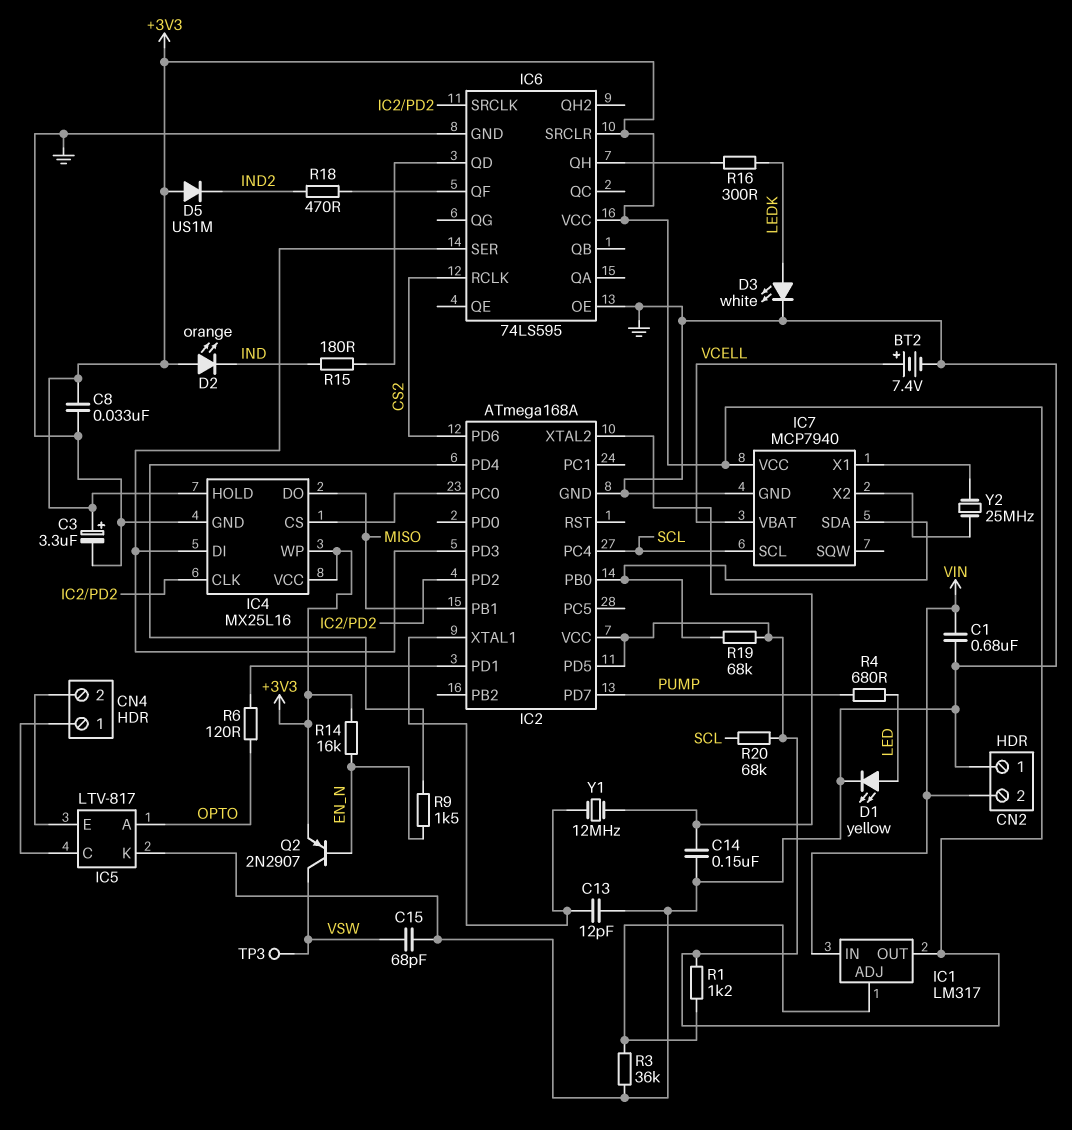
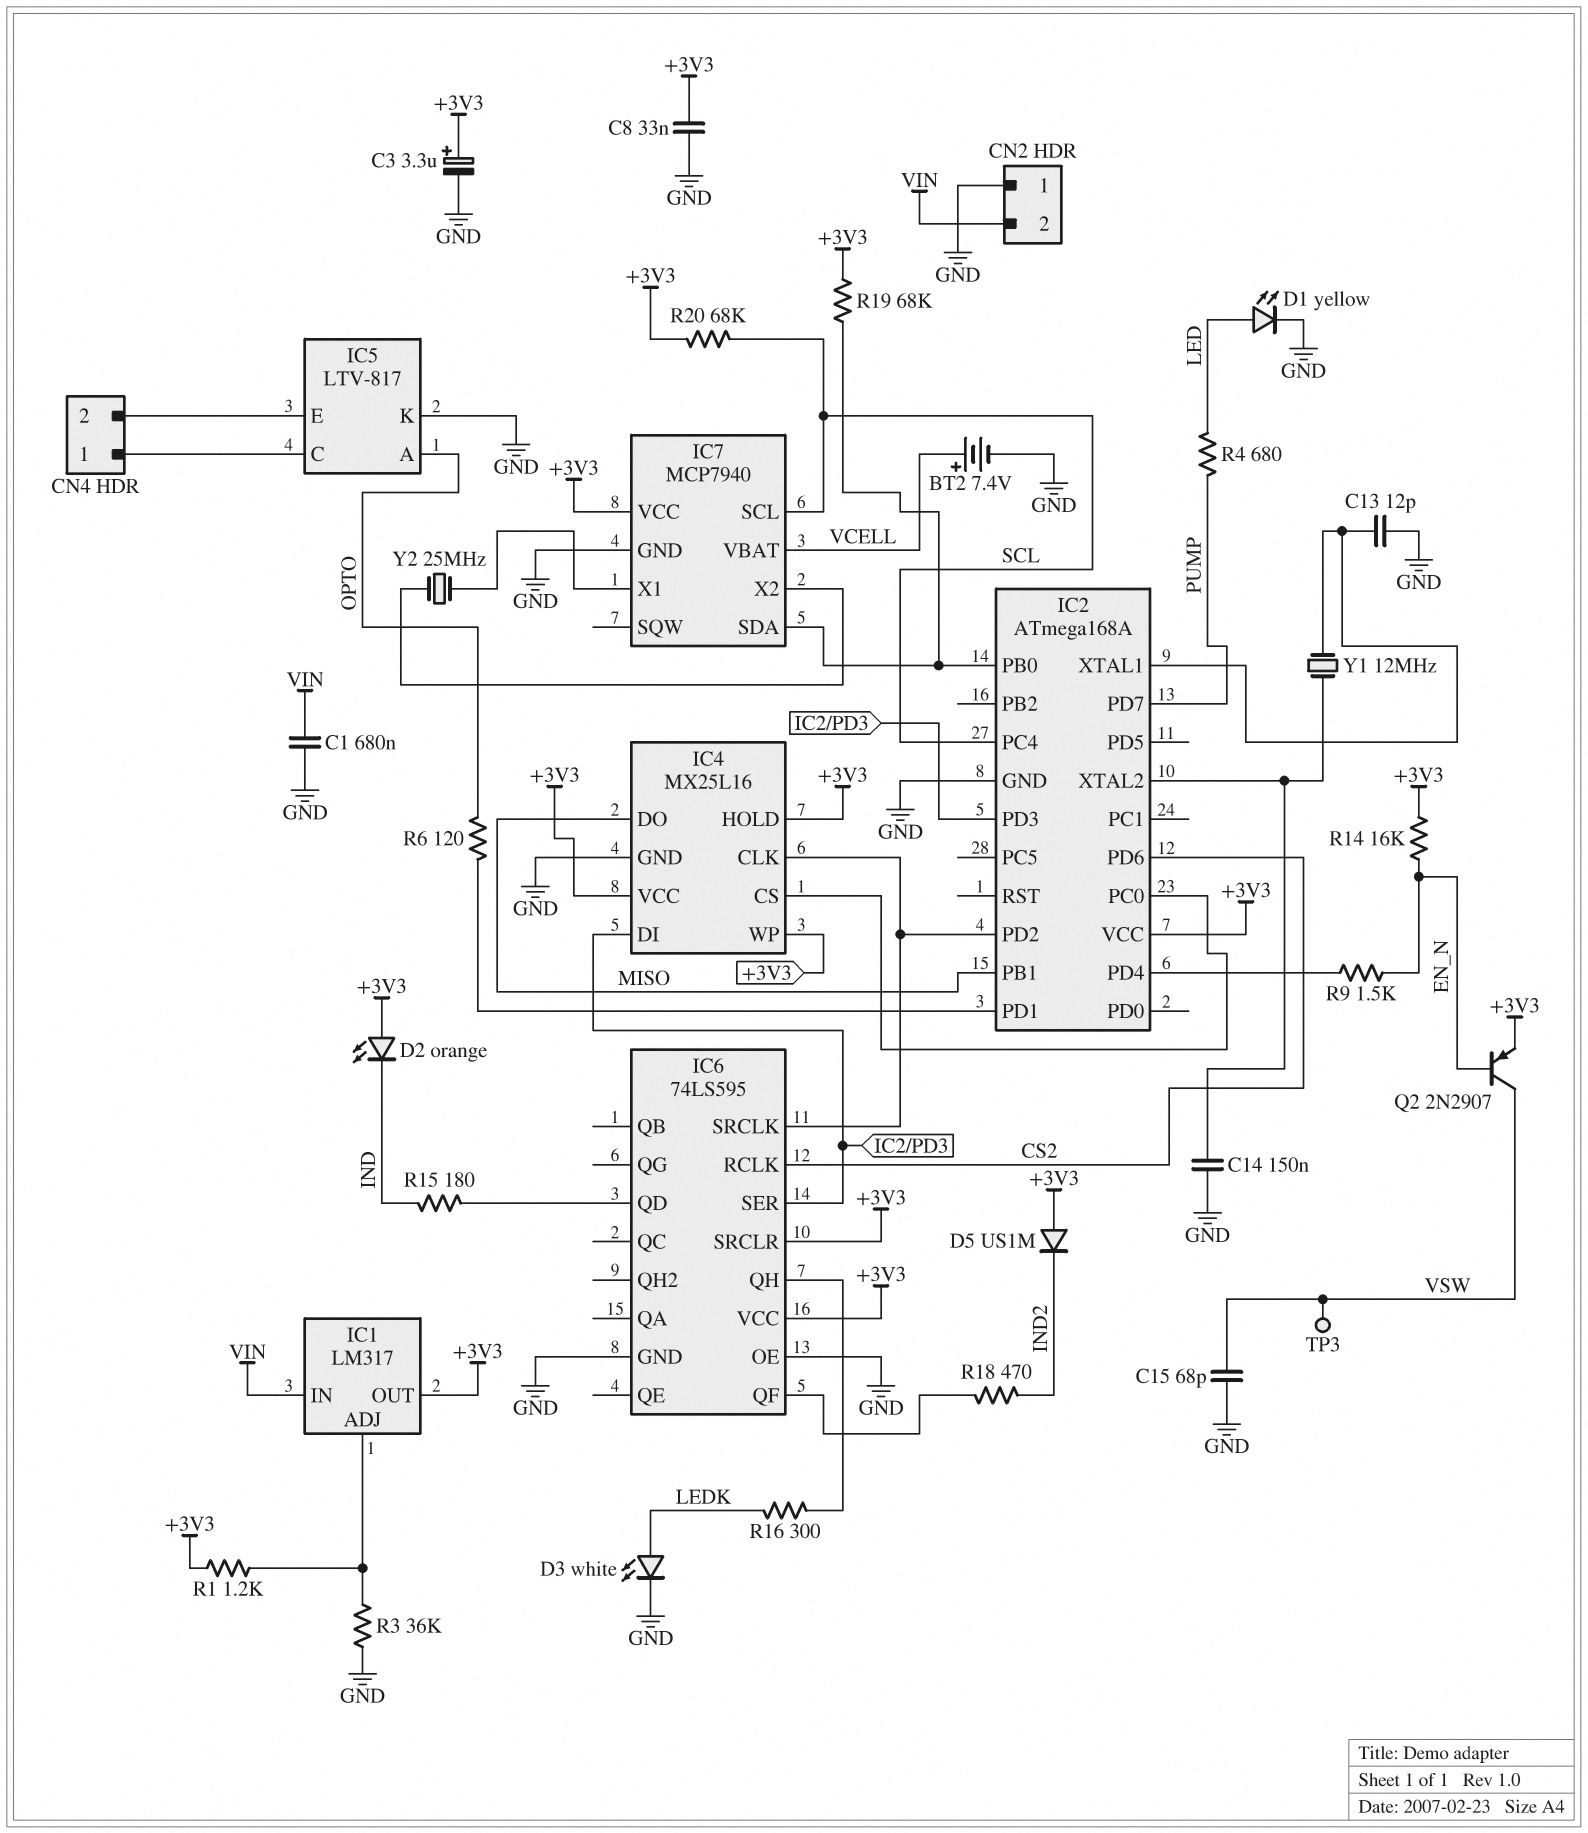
IC2 pin PD5: +3V3 -> none

